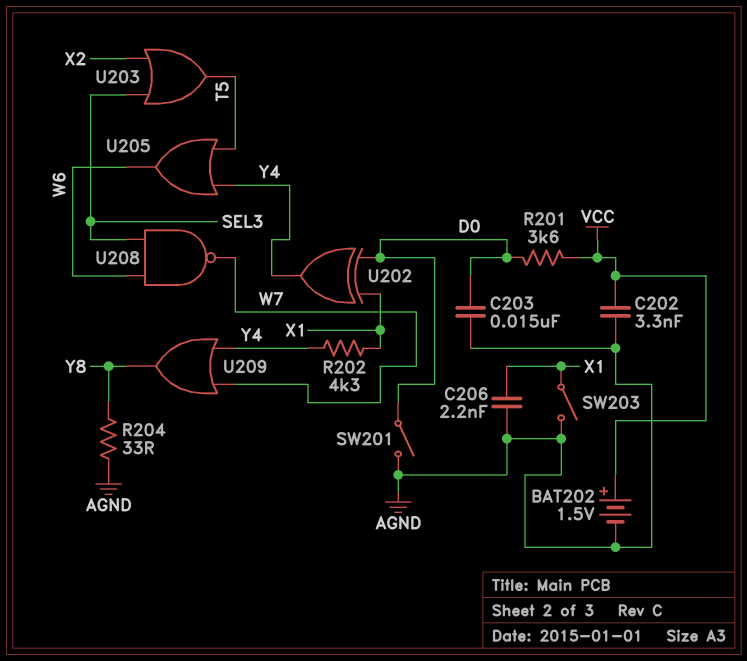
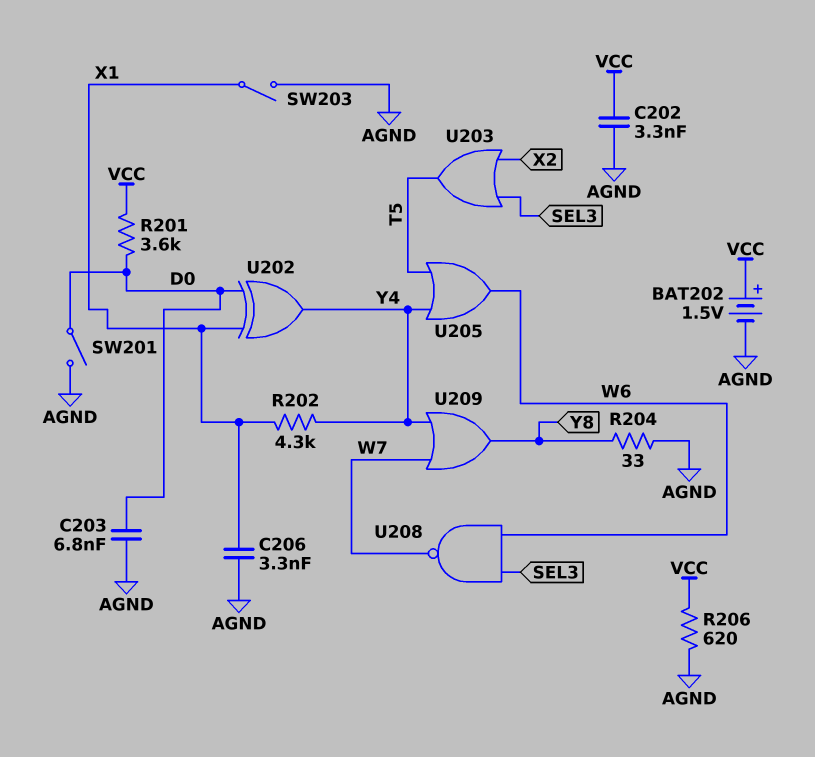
C203: 15nF (AGND, D0) -> 6.8nF (AGND, D0)
C206: 2.2nF (AGND, X1) -> 3.3nF (AGND, X1)
R206: none -> 620 (AGND, VCC)

